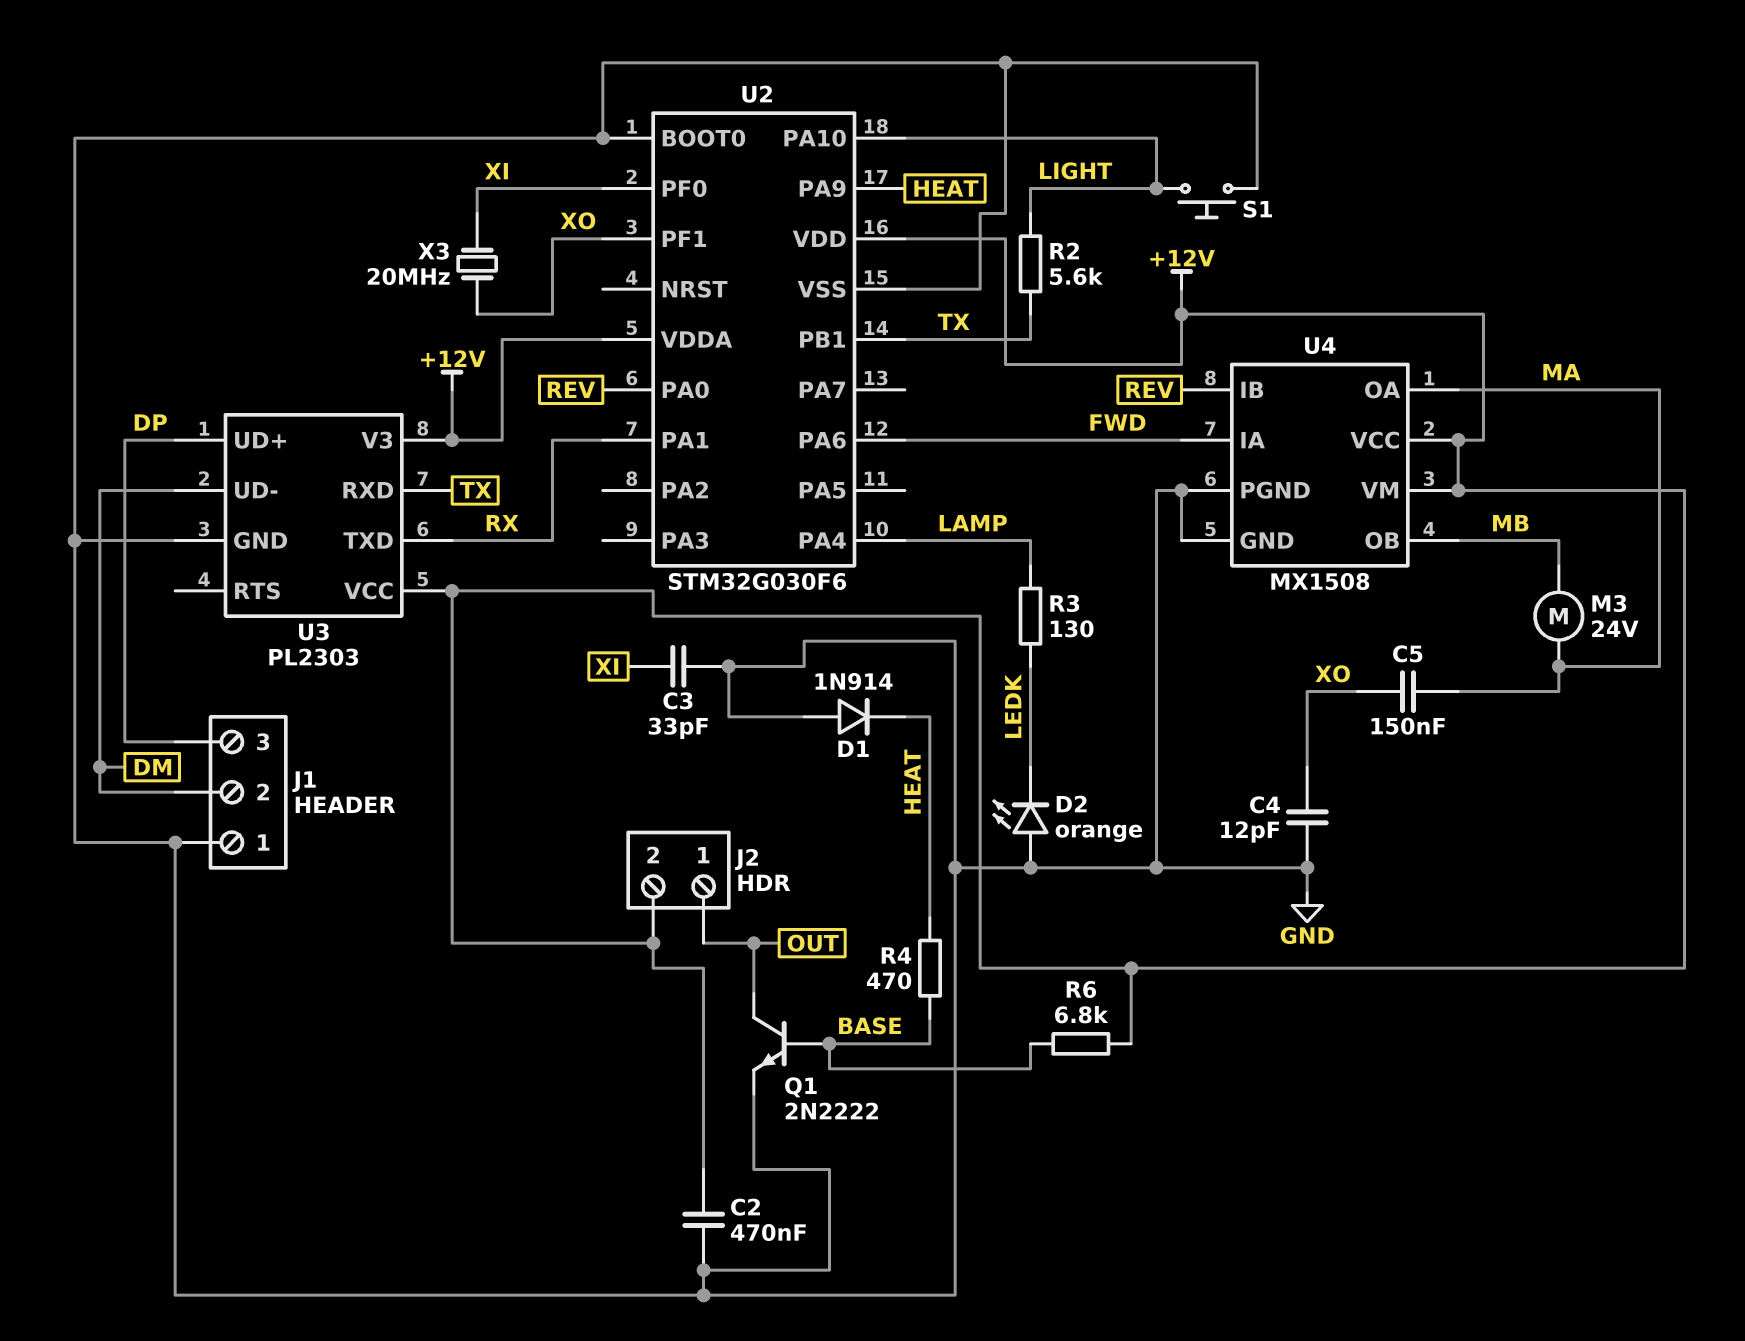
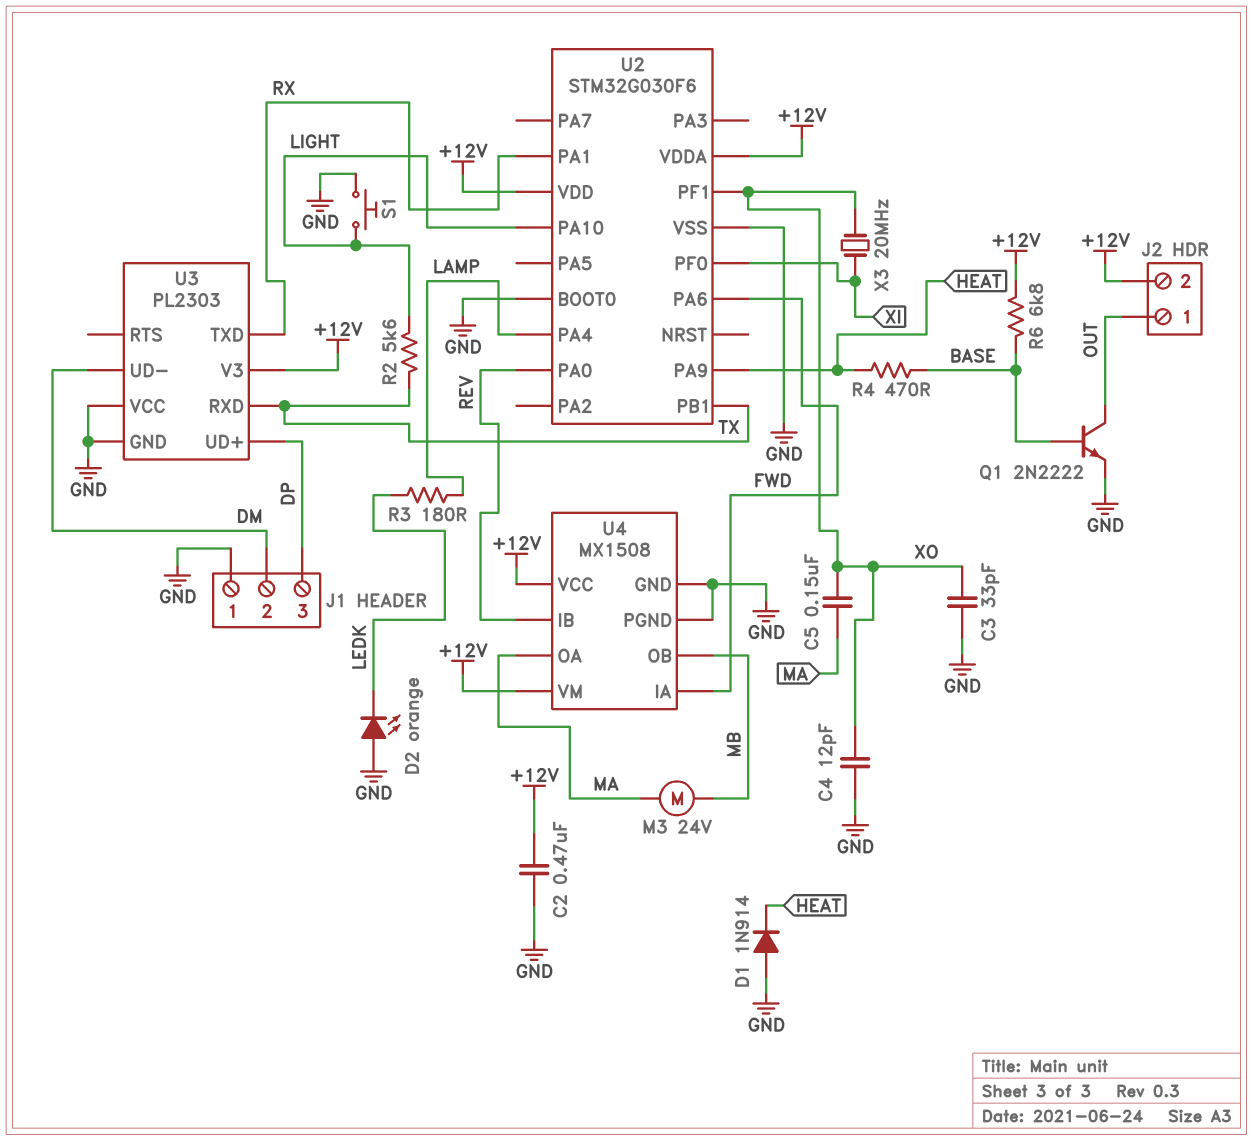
C3: 33pF (GND, XI) -> 33pF (GND, XO)
R3: 130 (LAMP, LEDK) -> 180 (LAMP, LEDK)
U3 pin VCC: +12V -> GND

